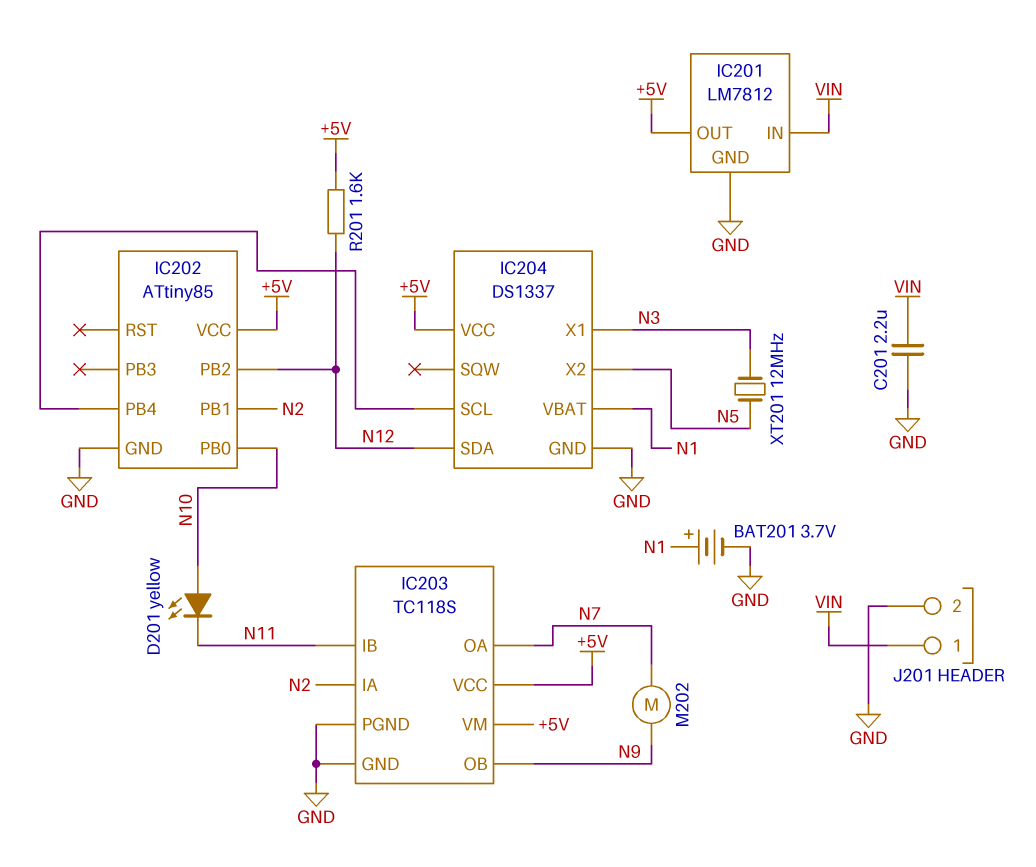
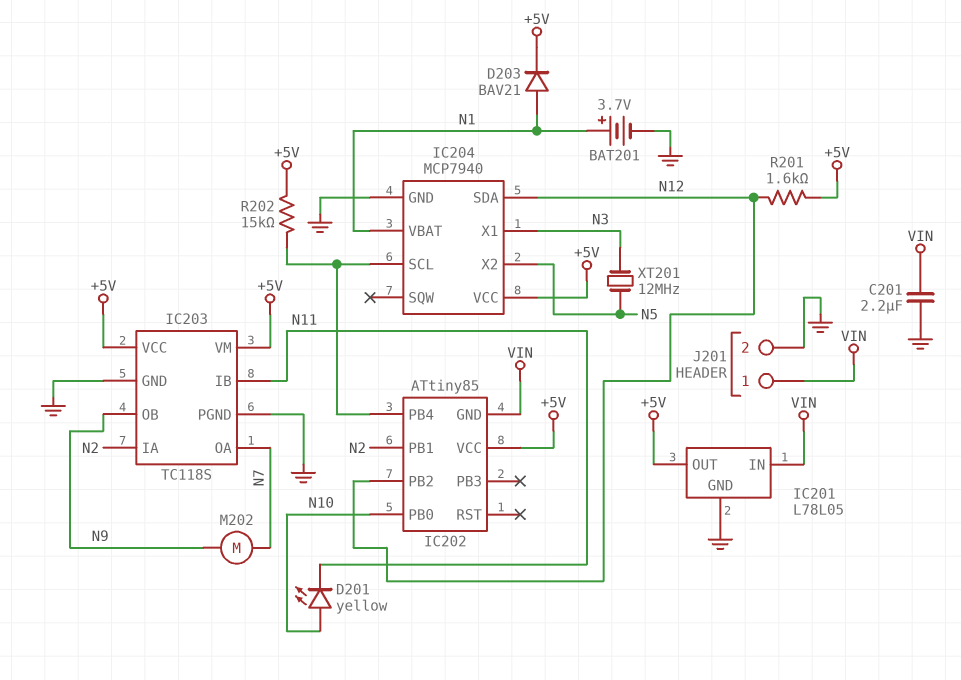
D203: none -> diode BAV21 (A N1, K +5V)
IC201: LM7812 -> L78L05
IC202 pin GND: GND -> VIN
IC204: DS1337 -> MCP7940
R202: none -> 15k (+5V, IC202/PB4)

